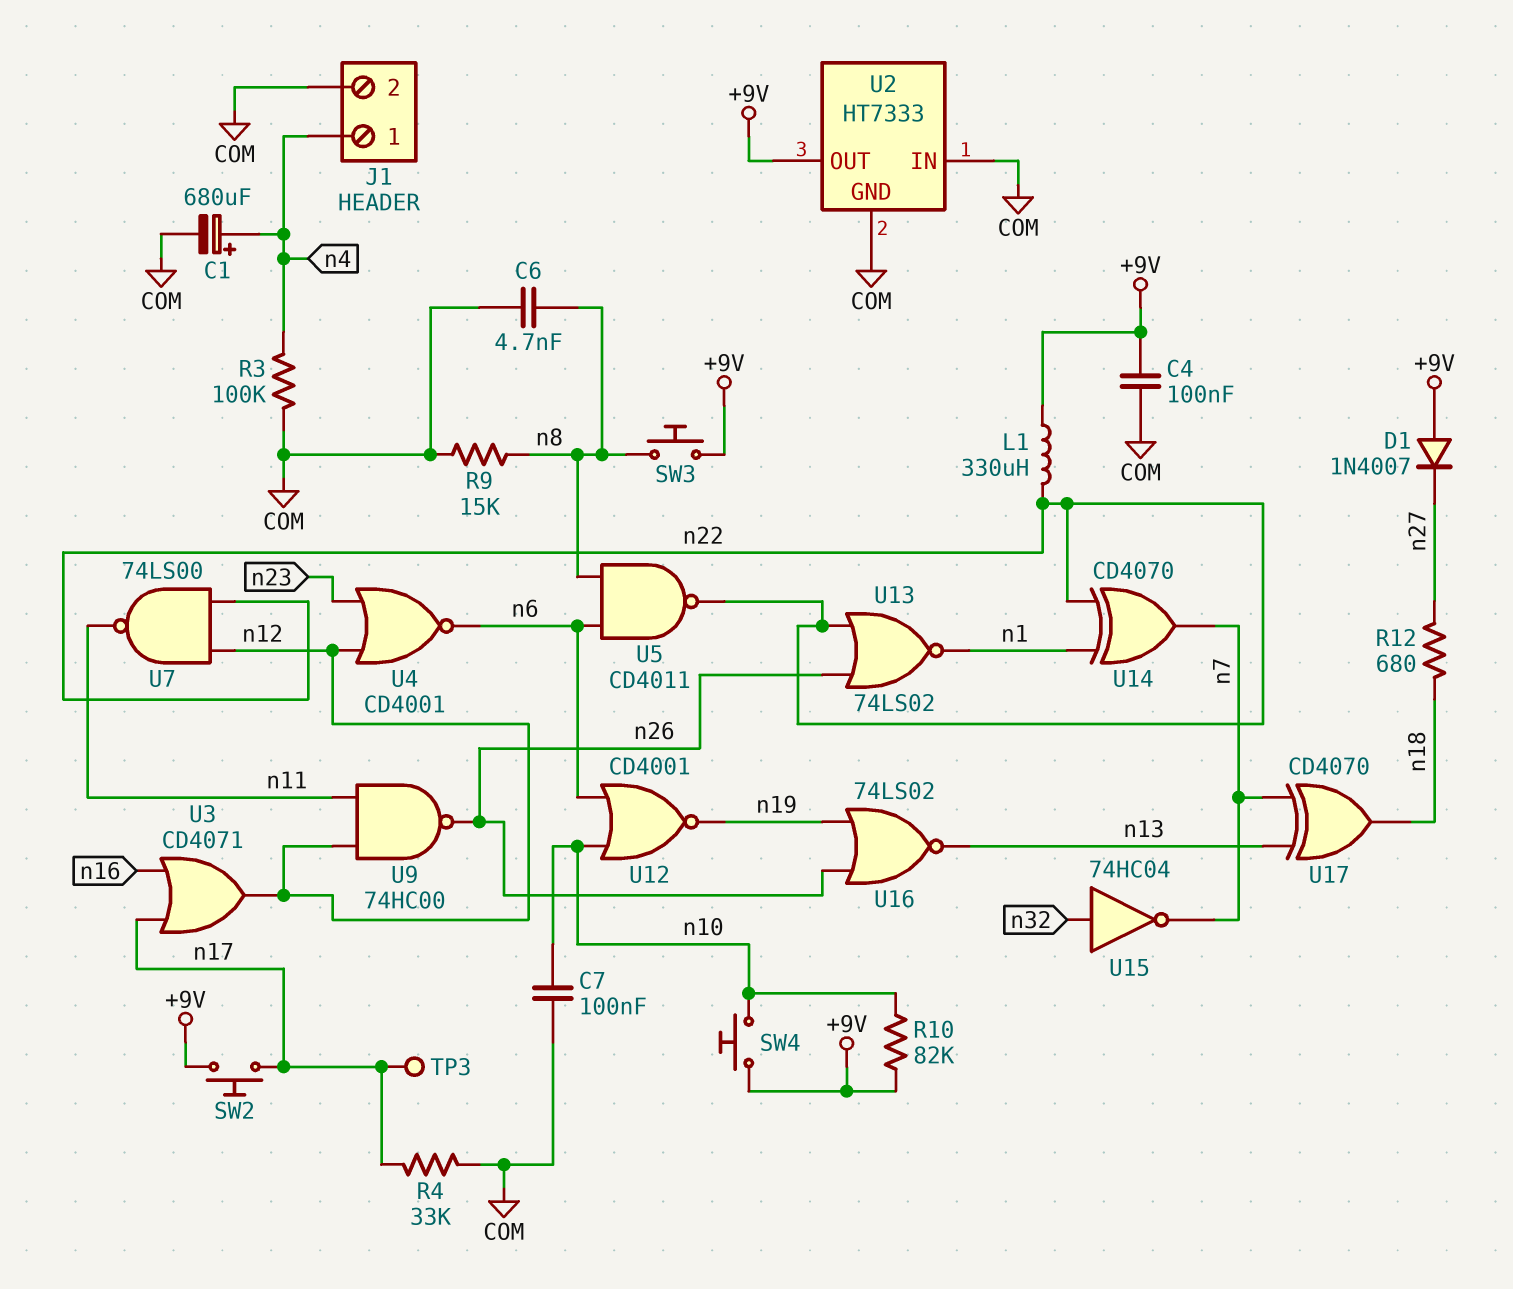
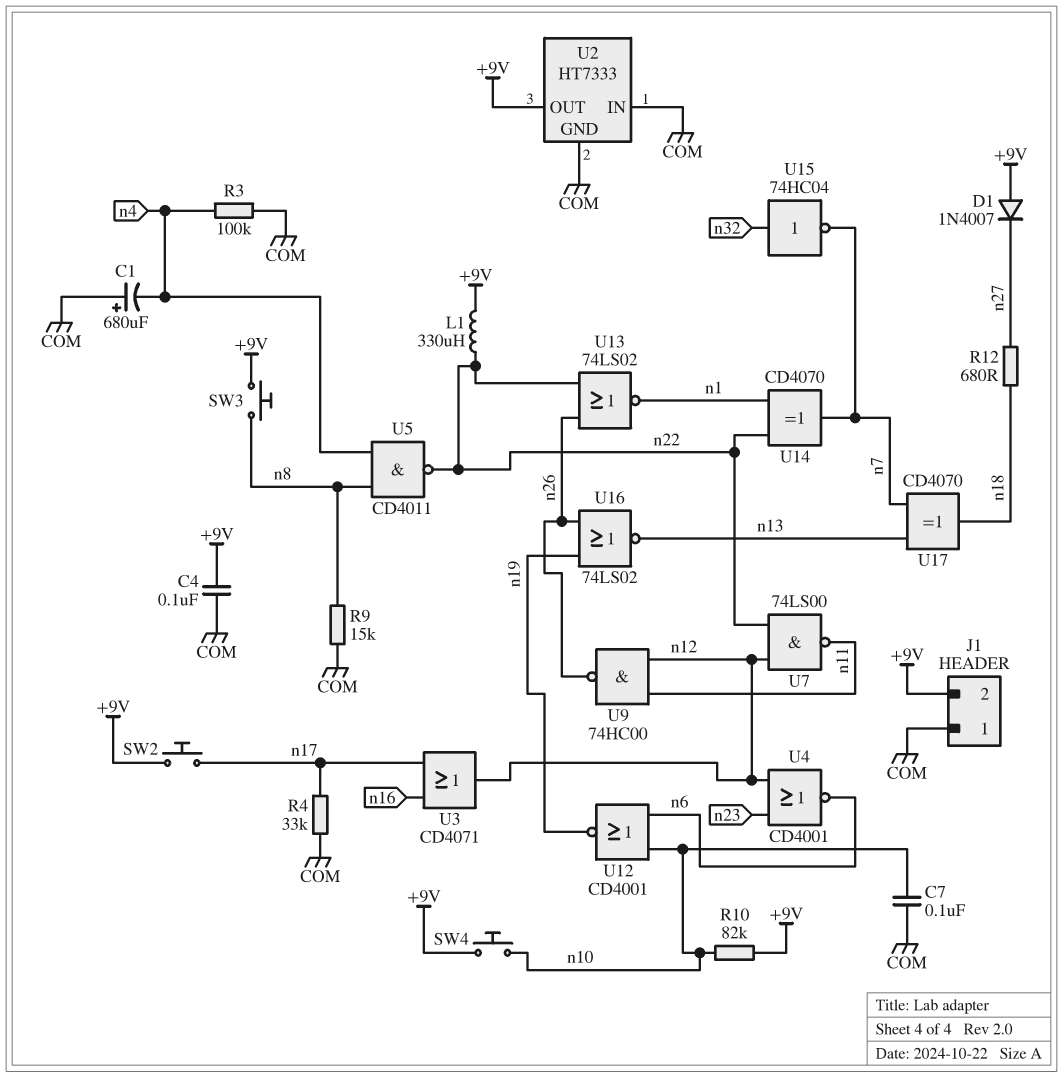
C1: 680uF (plus n4, minus COM) -> 680uF (plus COM, minus n4)
C6: 4.7nF (COM, n8) -> none
J1 pin 1: n4 -> COM
J1 pin 2: COM -> +9V
TP3: test point (n17) -> none
U5: NAND CD4011 (in n6, in n8, out n22) -> NAND CD4011 (in n4, in n8, out n22)

